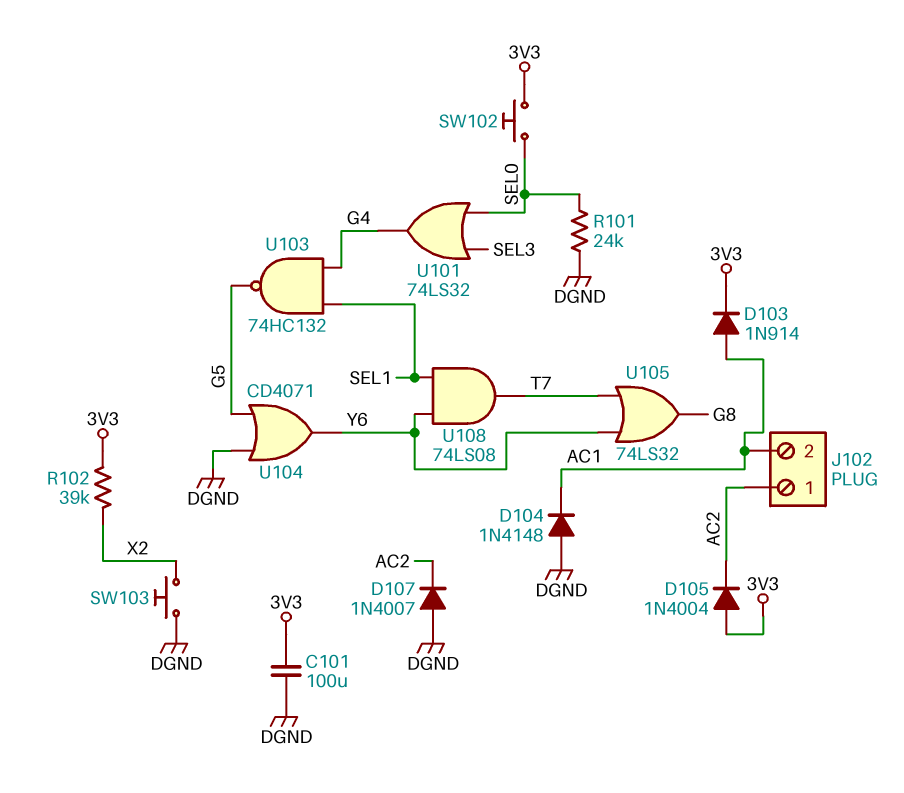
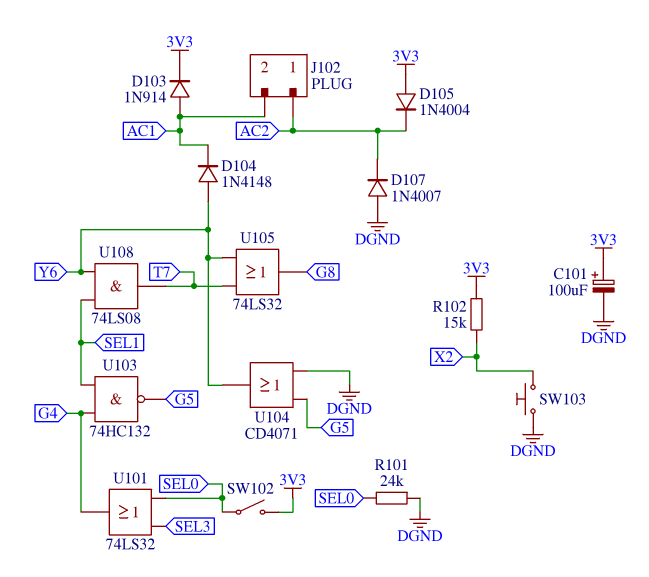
C101: 100uF (3V3, DGND) -> 100uF (plus 3V3, minus DGND)
D104: diode 1N4148 (A DGND, K AC1) -> diode 1N4148 (A Y6, K AC1)
R102: 39k (3V3, X2) -> 15k (3V3, X2)
SW102: button (3V3, SEL0) -> switch (3V3, SEL0)

